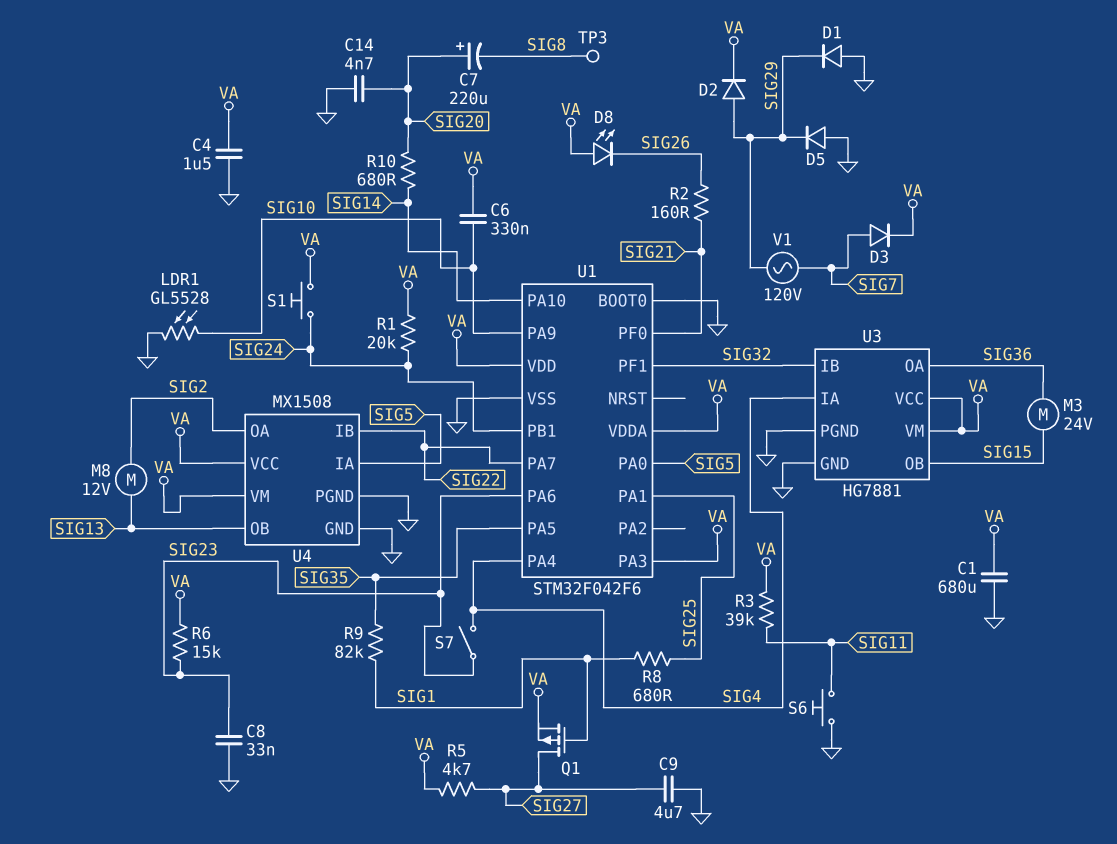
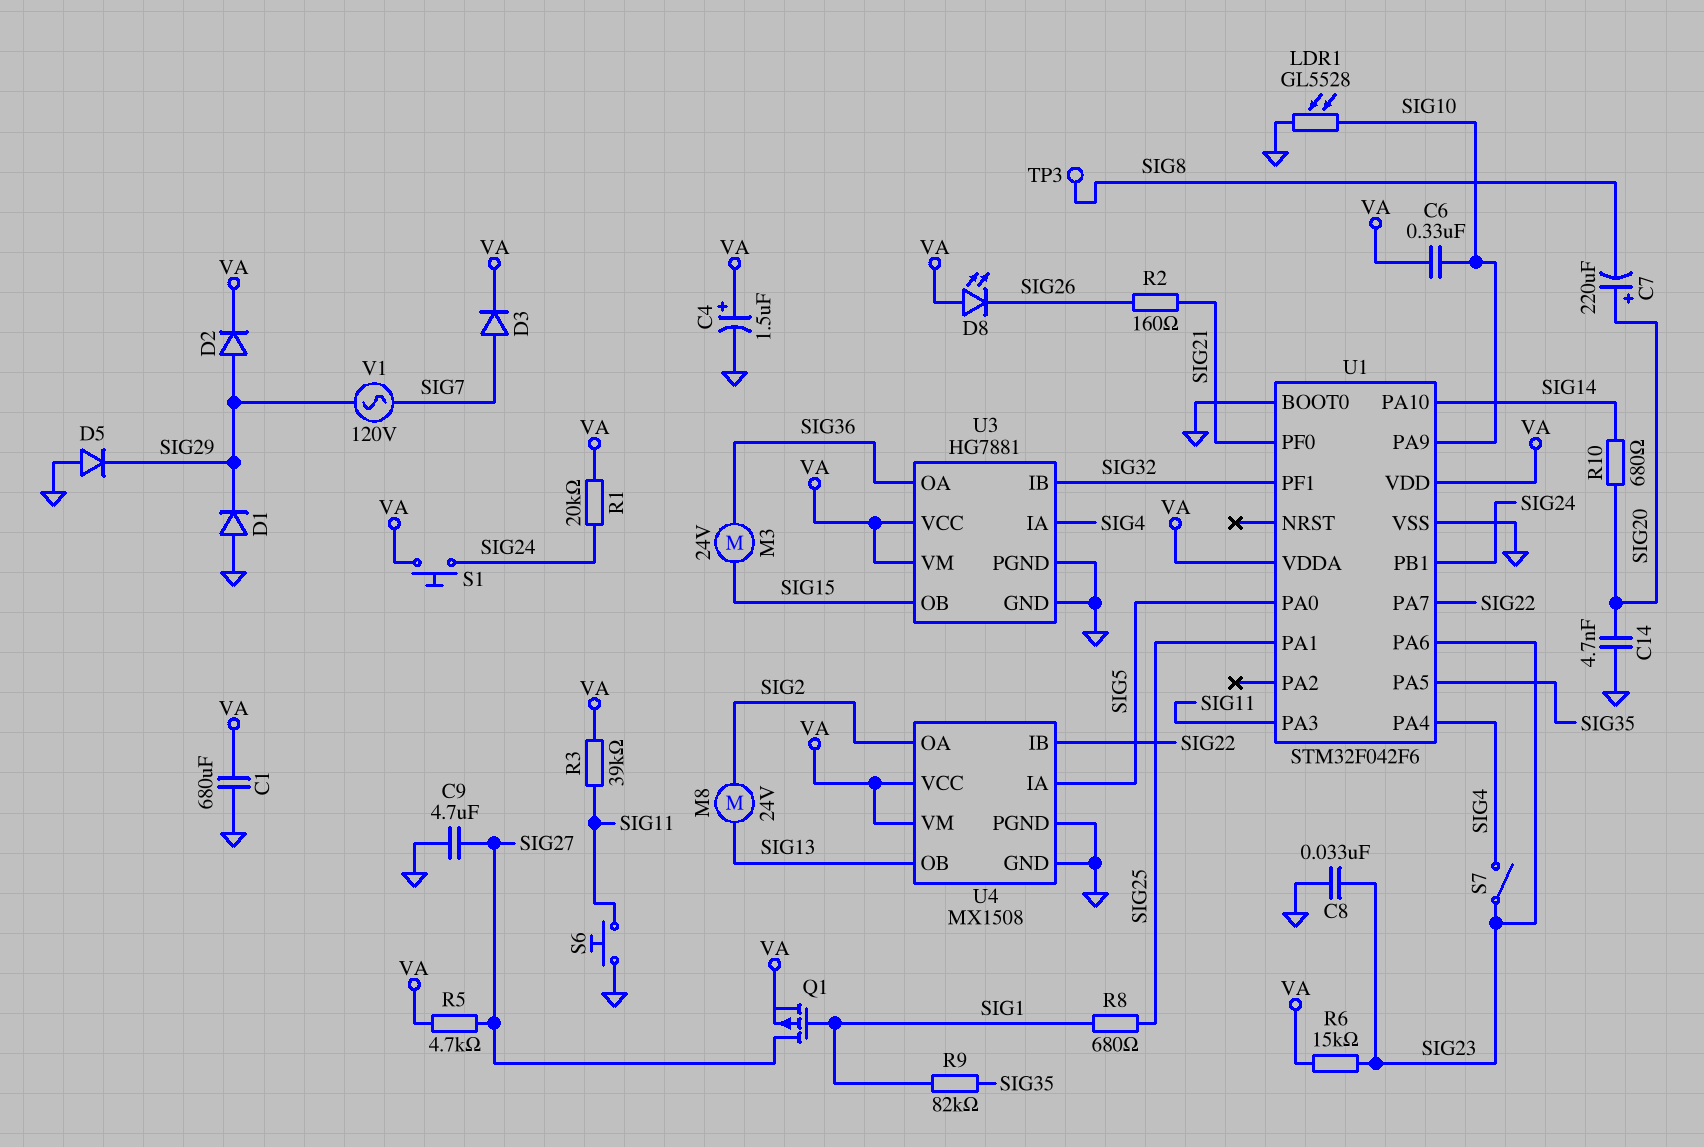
C4: 1.5uF (GND, VA) -> 1.5uF (plus VA, minus GND)
M8: motor 12V (SIG2, SIG13) -> motor 24V (SIG2, SIG13)
U1 pin PA3: VA -> SIG11

